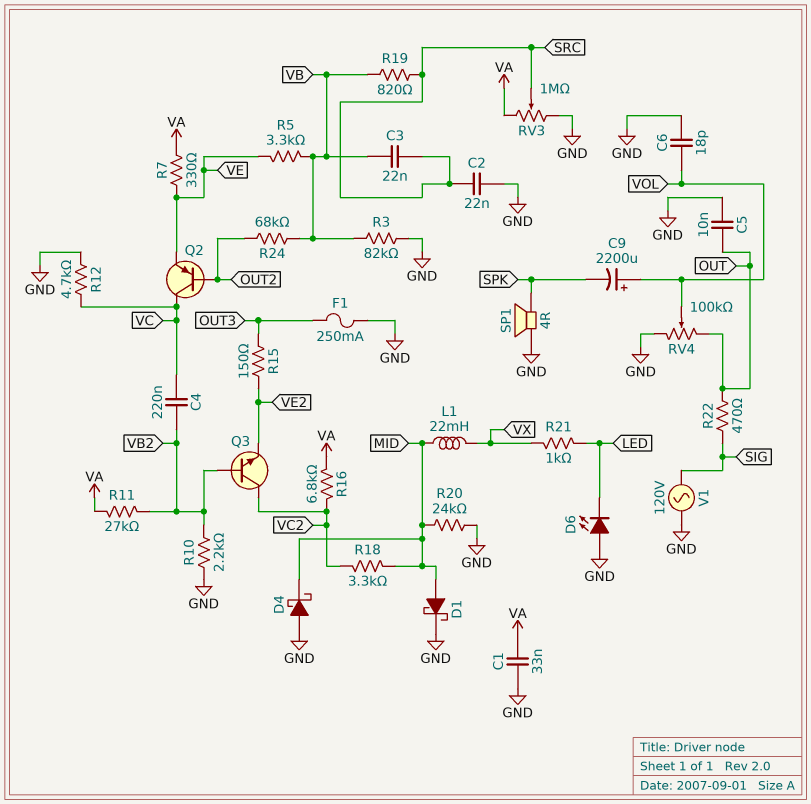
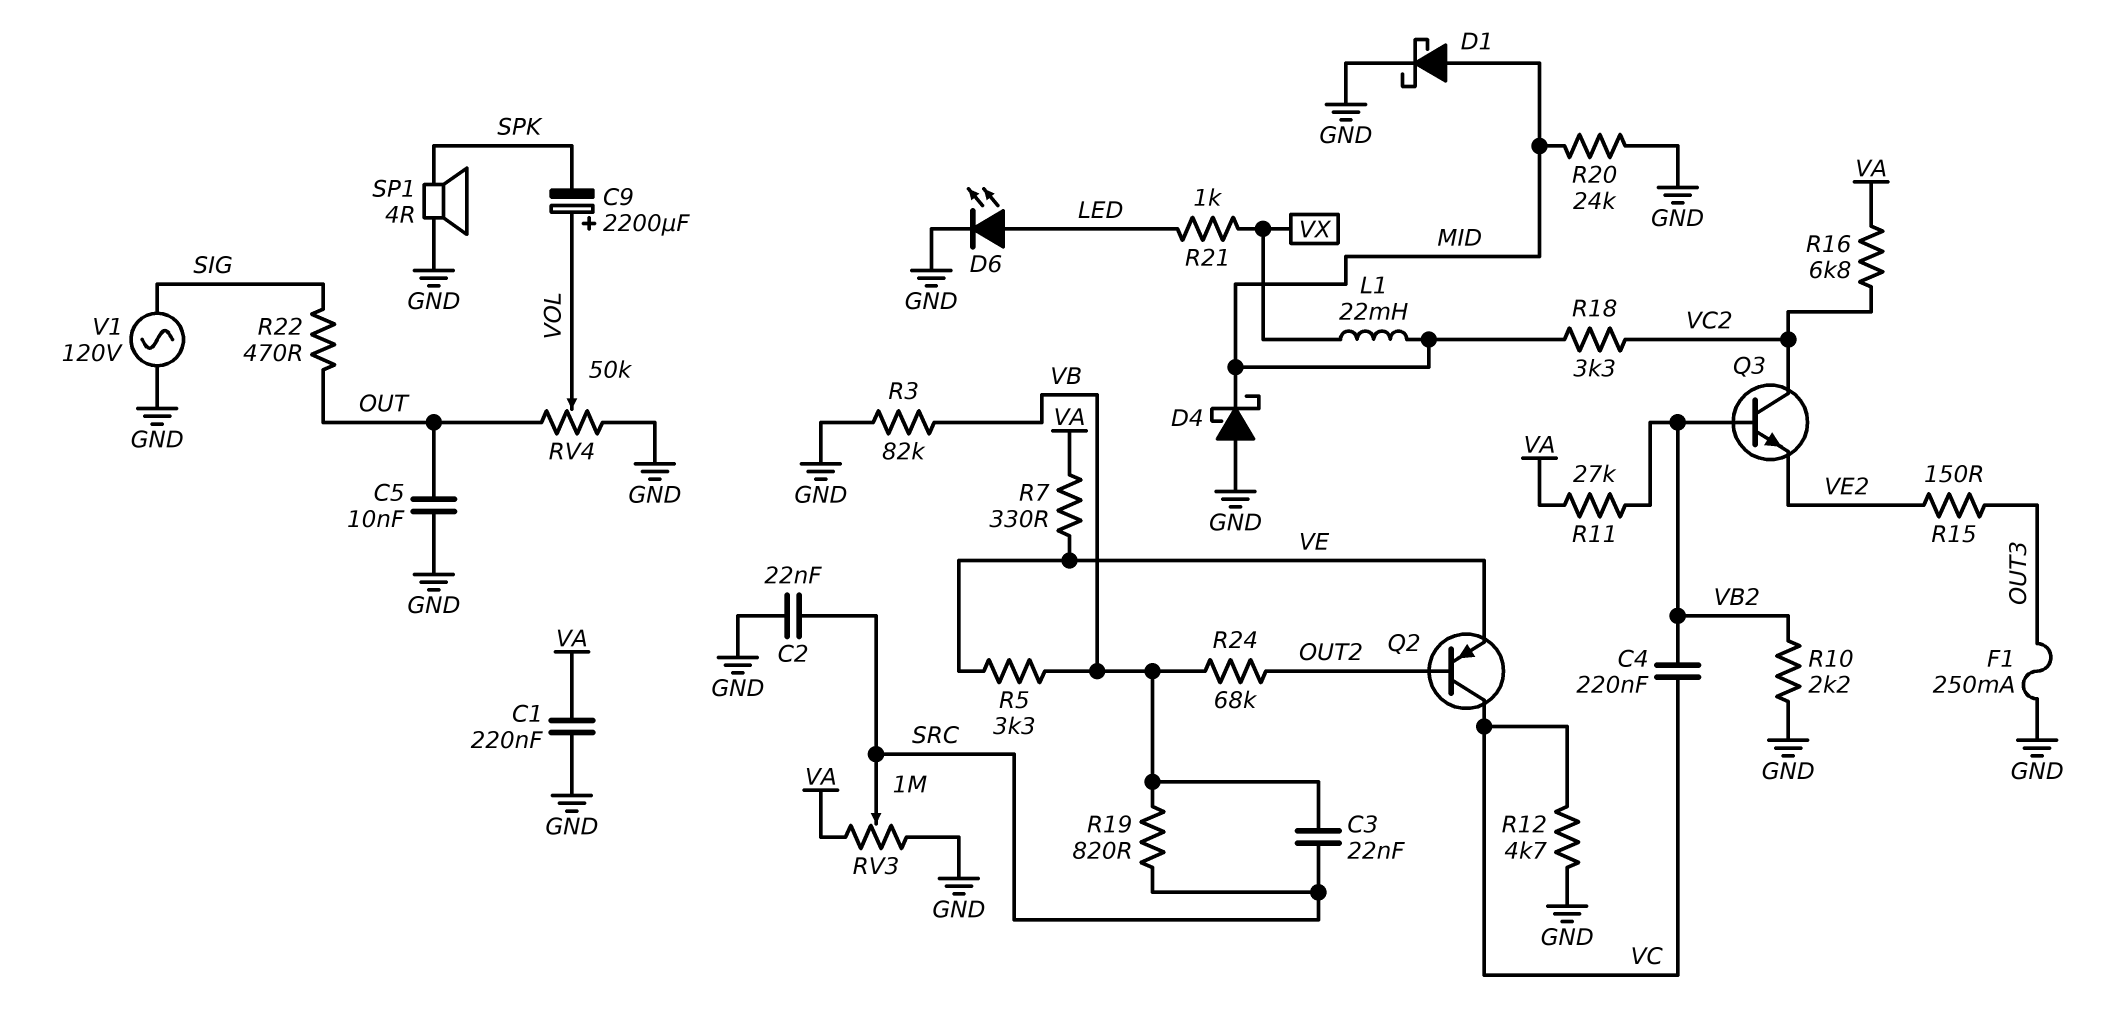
C1: 33nF (GND, VA) -> 220nF (GND, VA)
C6: 18pF (GND, VOL) -> none
D6: LED (A GND, K LED) -> LED (A LED, K GND)
RV4: 100k (GND, OUT, wiper VOL) -> 50k (GND, OUT, wiper VOL)

